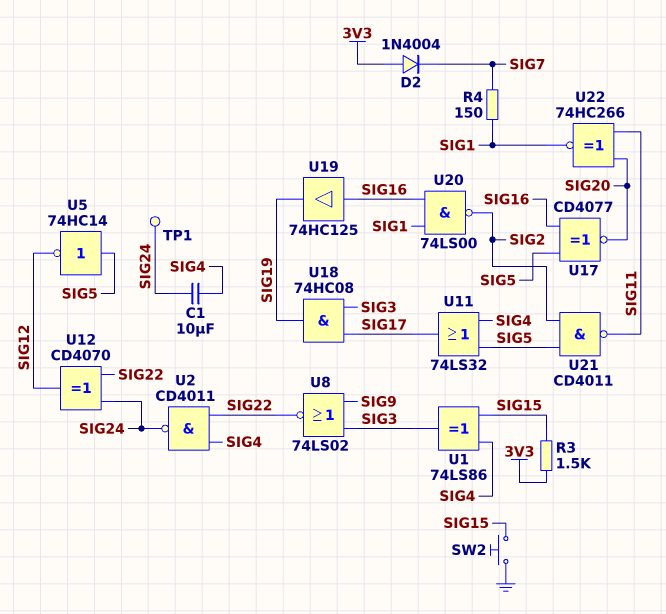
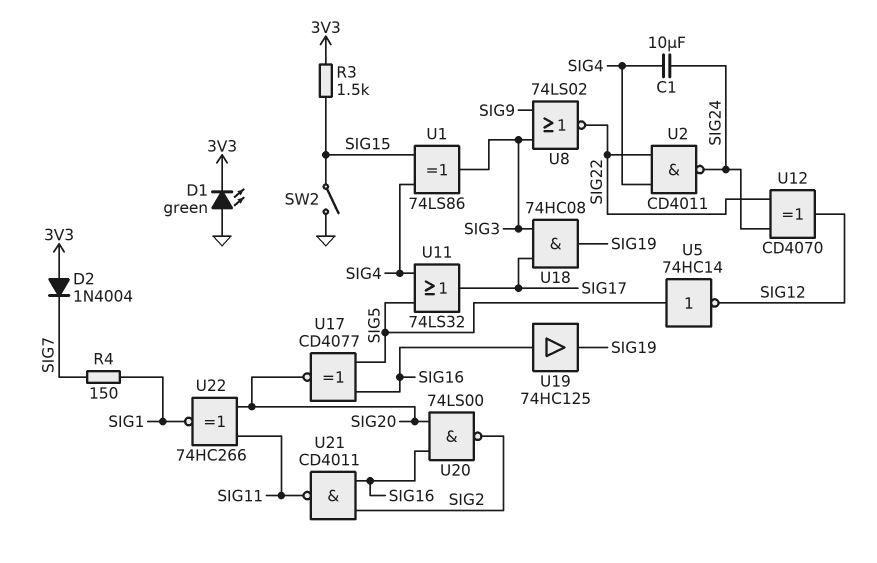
D1: none -> LED green (A GND, K 3V3)
SW2: button (GND, SIG15) -> switch (GND, SIG15)
TP1: test point (SIG24) -> none
U20: NAND 74LS00 (in SIG1, in SIG16, out SIG2) -> NAND 74LS00 (in SIG16, in SIG20, out SIG2)
U21: NAND CD4011 (in SIG2, in SIG5, out SIG11) -> NAND CD4011 (in SIG2, in SIG16, out SIG11)

